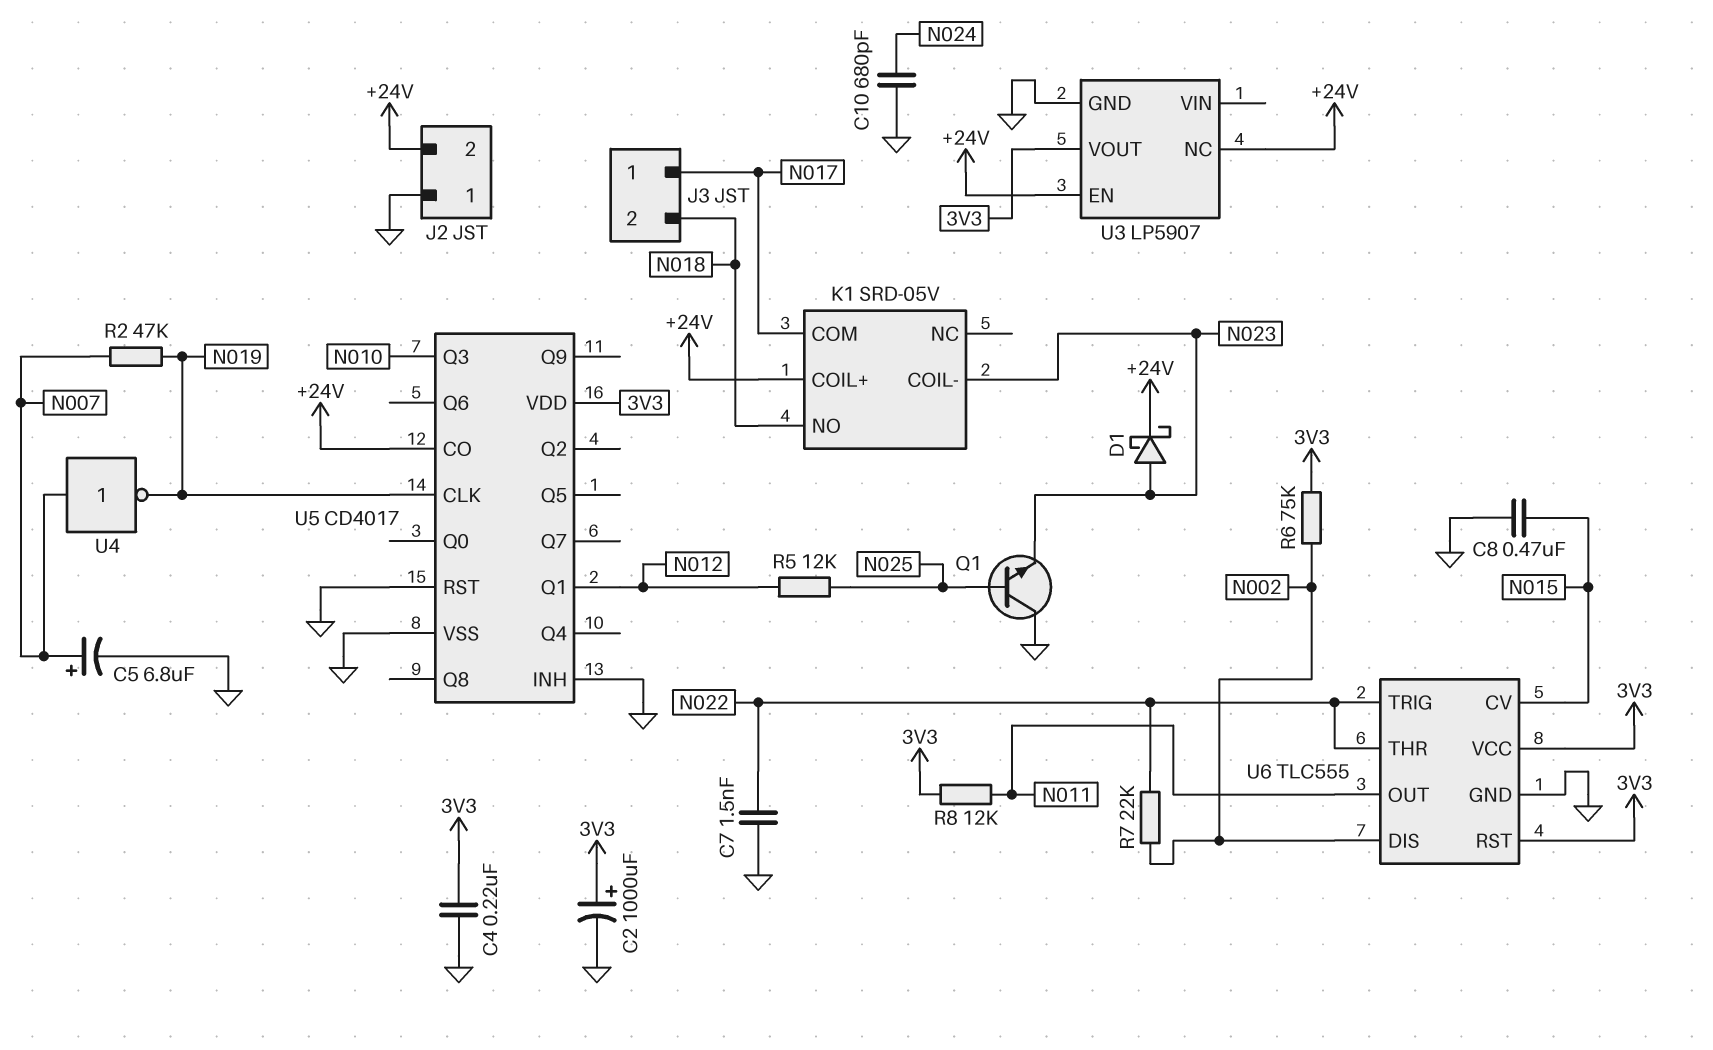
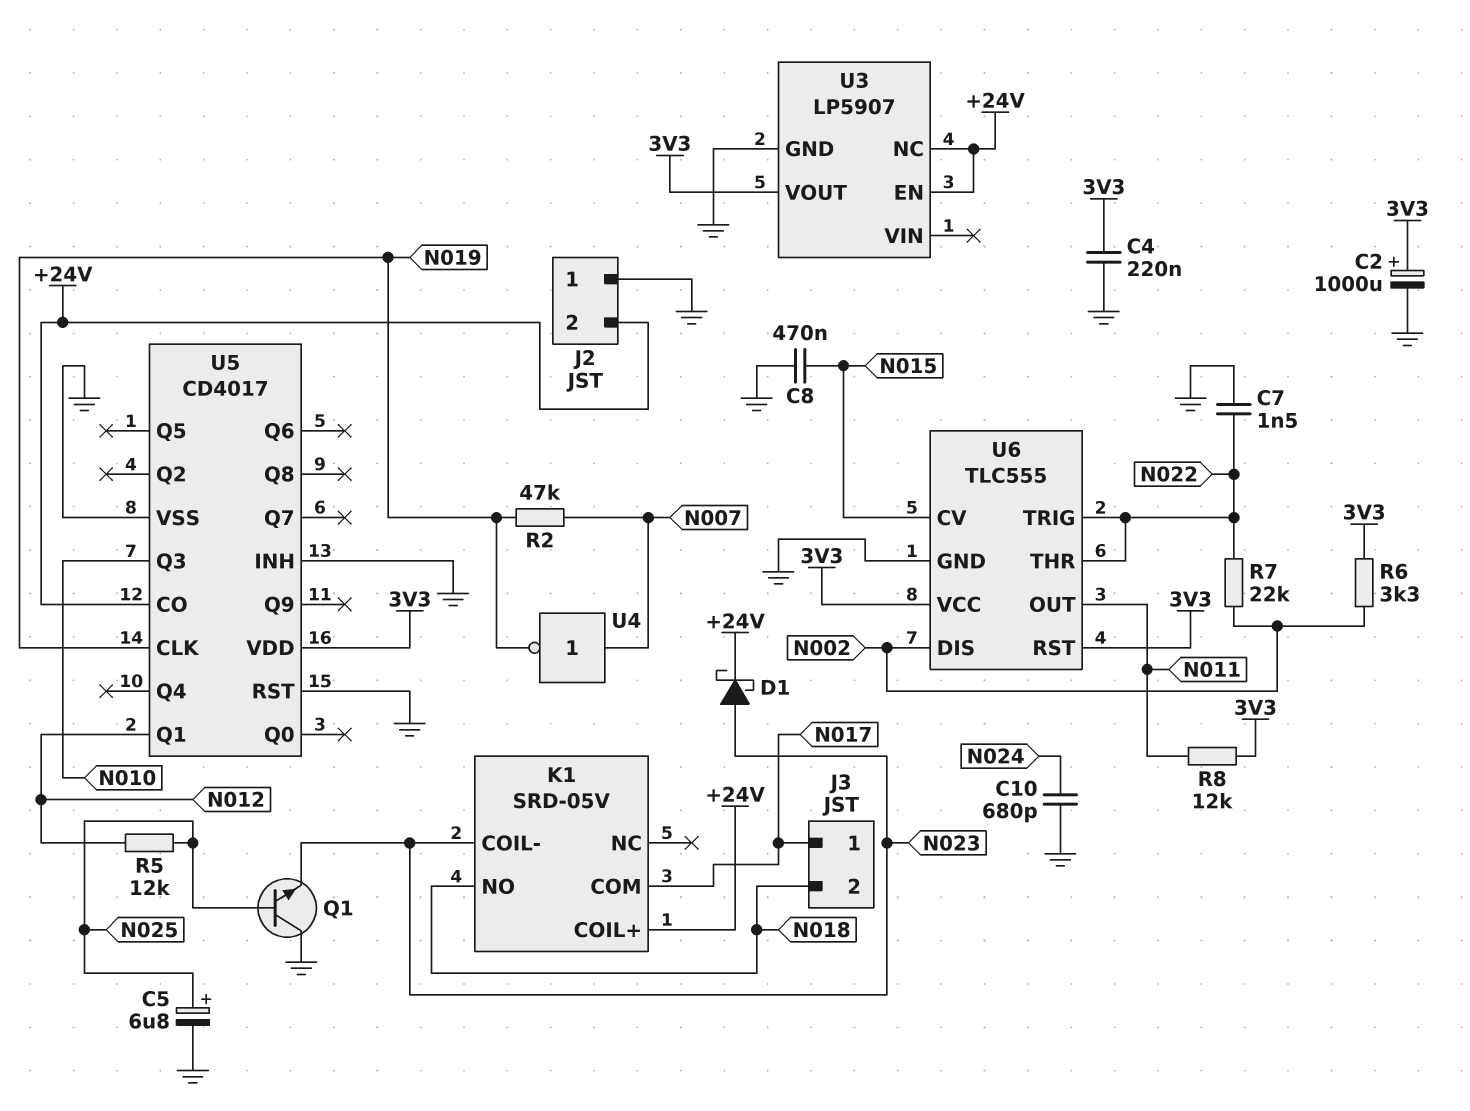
C5: 6.8uF (plus N007, minus GND) -> 6.8uF (plus N025, minus GND)
R6: 75k (3V3, N002) -> 3.3k (3V3, N002)

